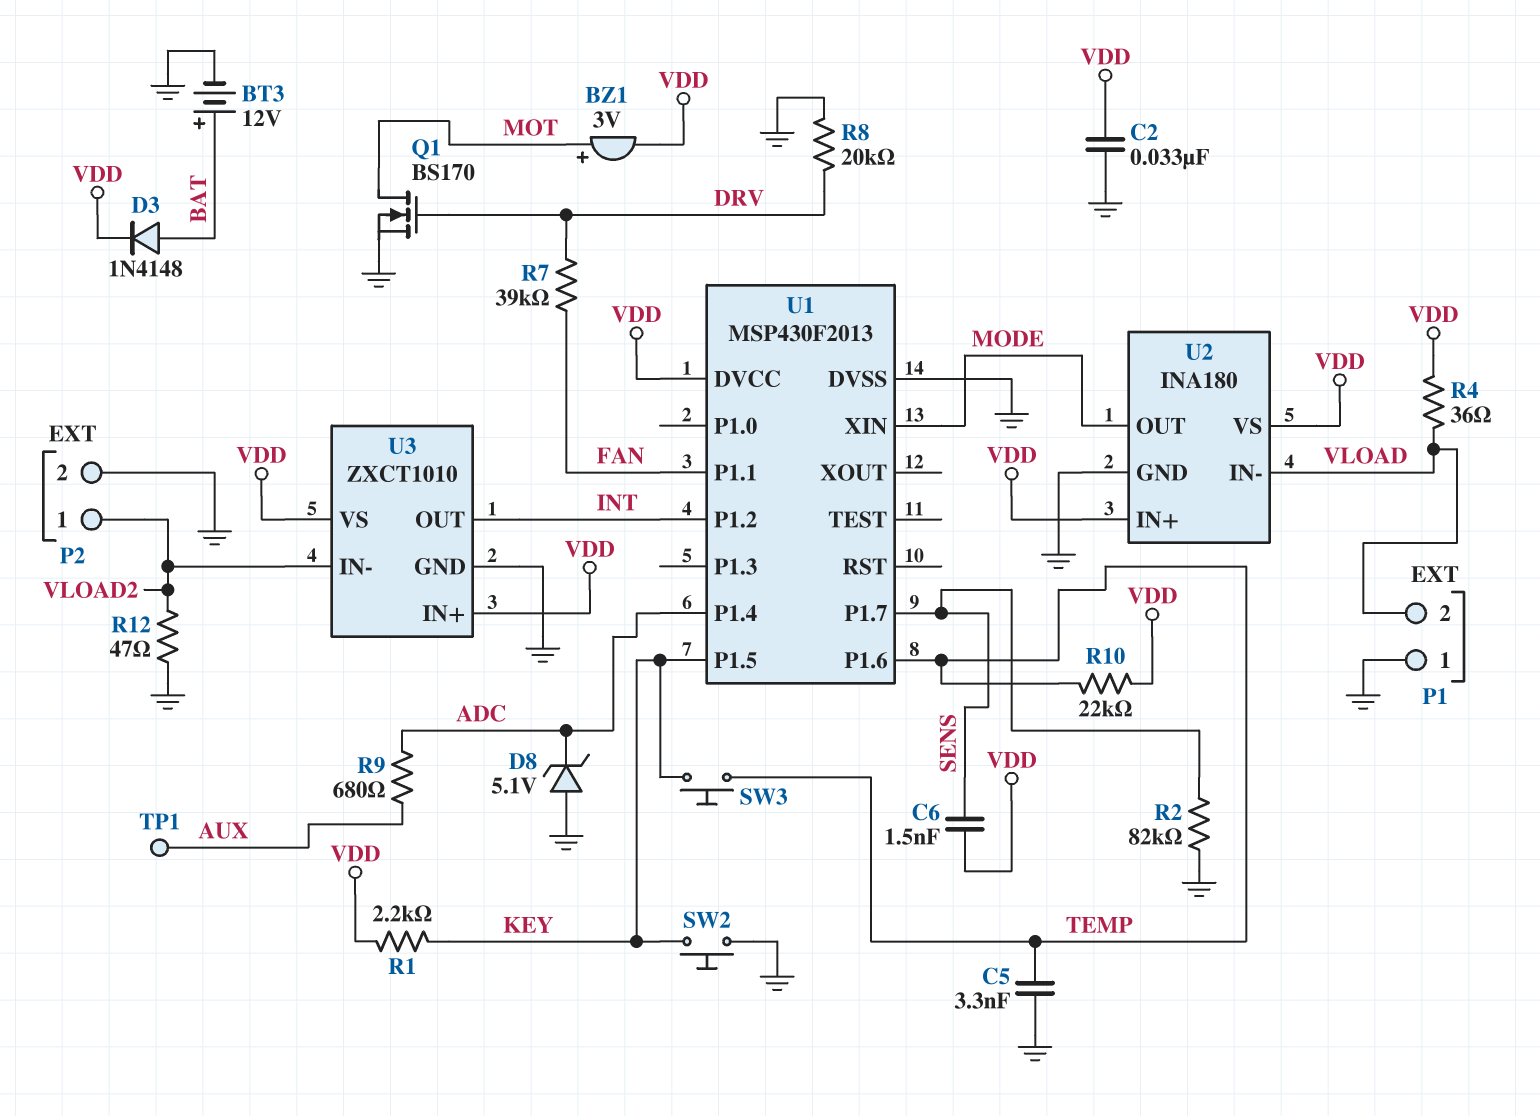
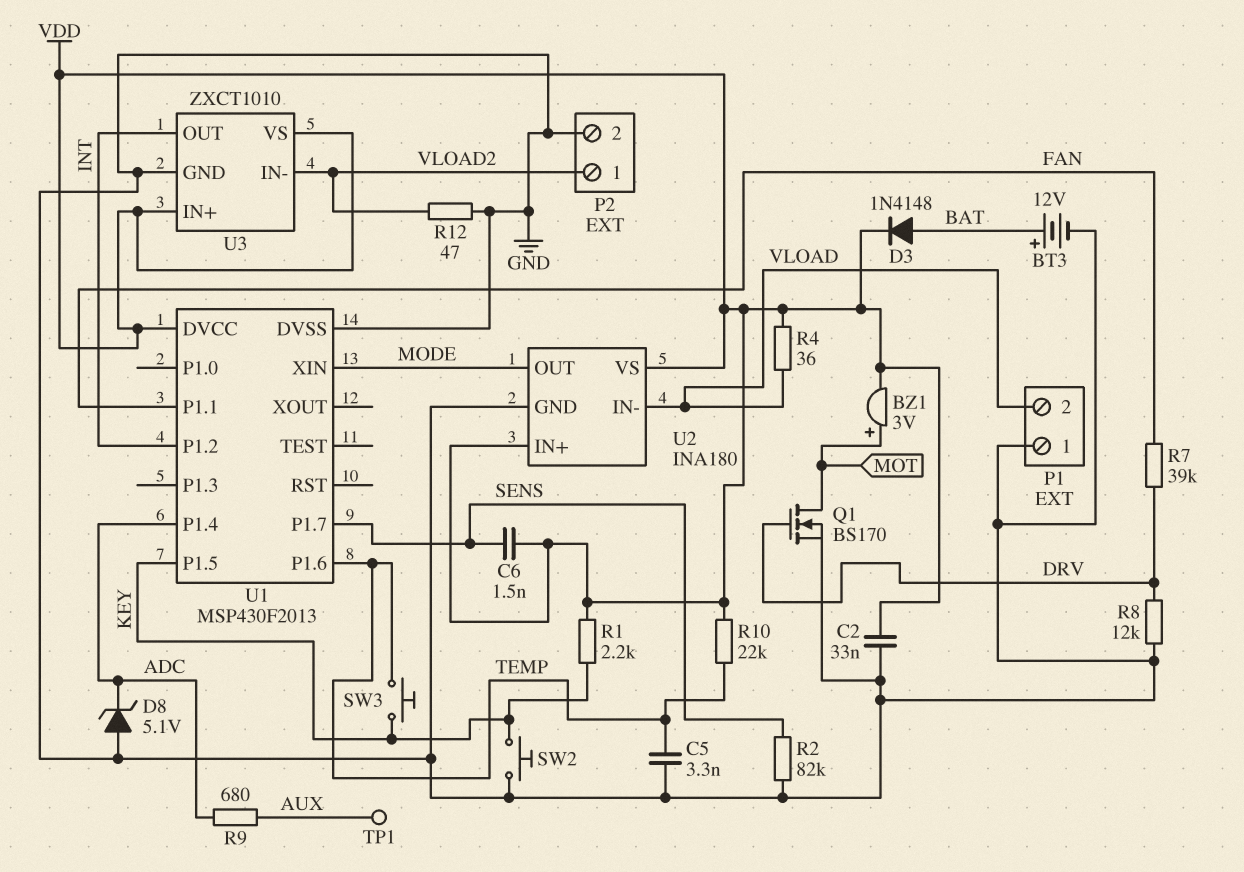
R8: 20k (DRV, GND) -> 12k (DRV, GND)

